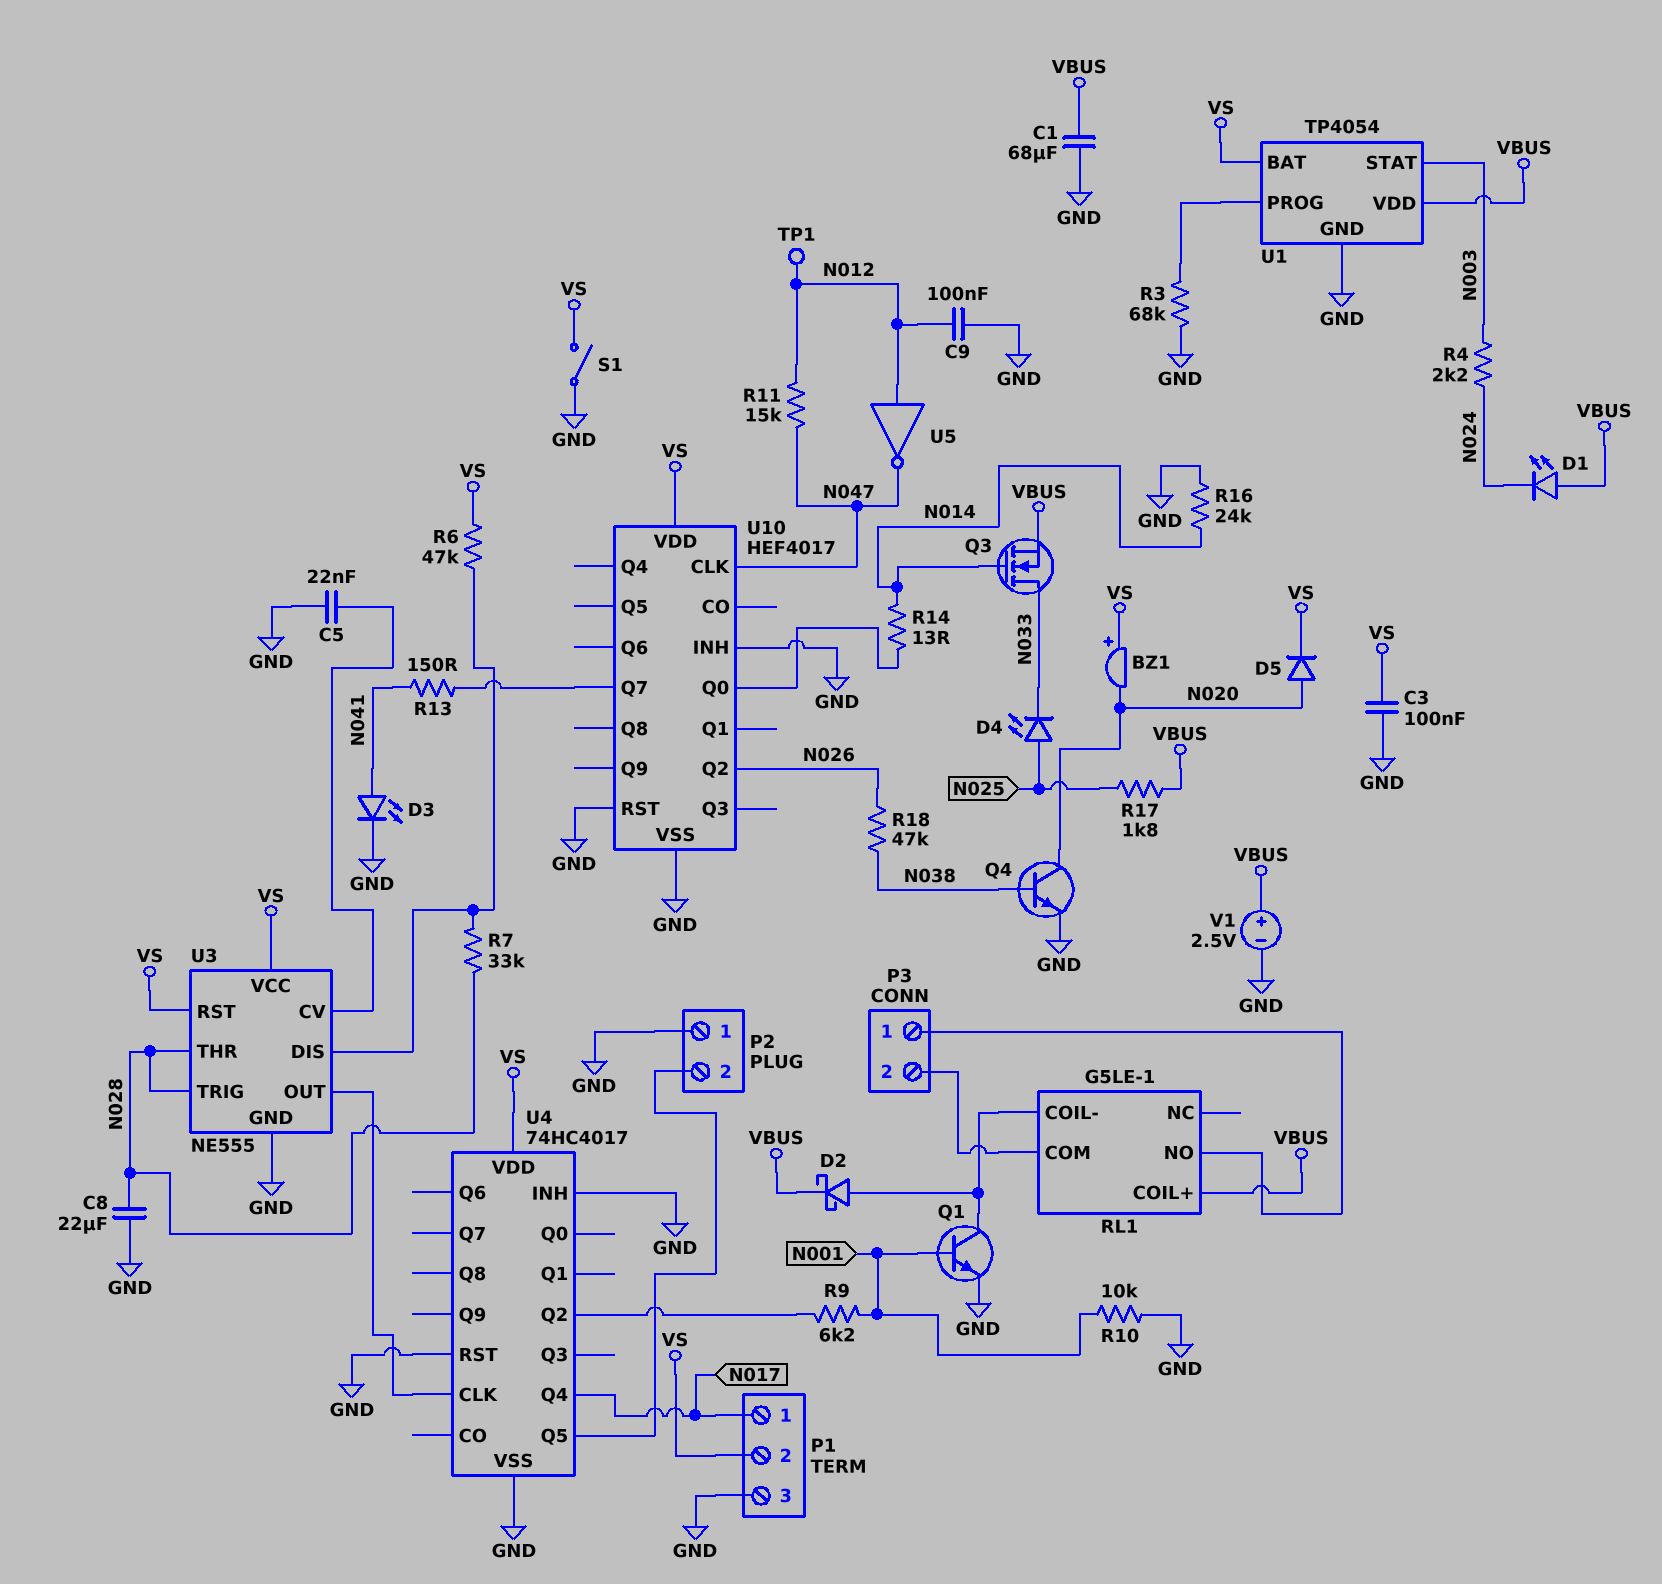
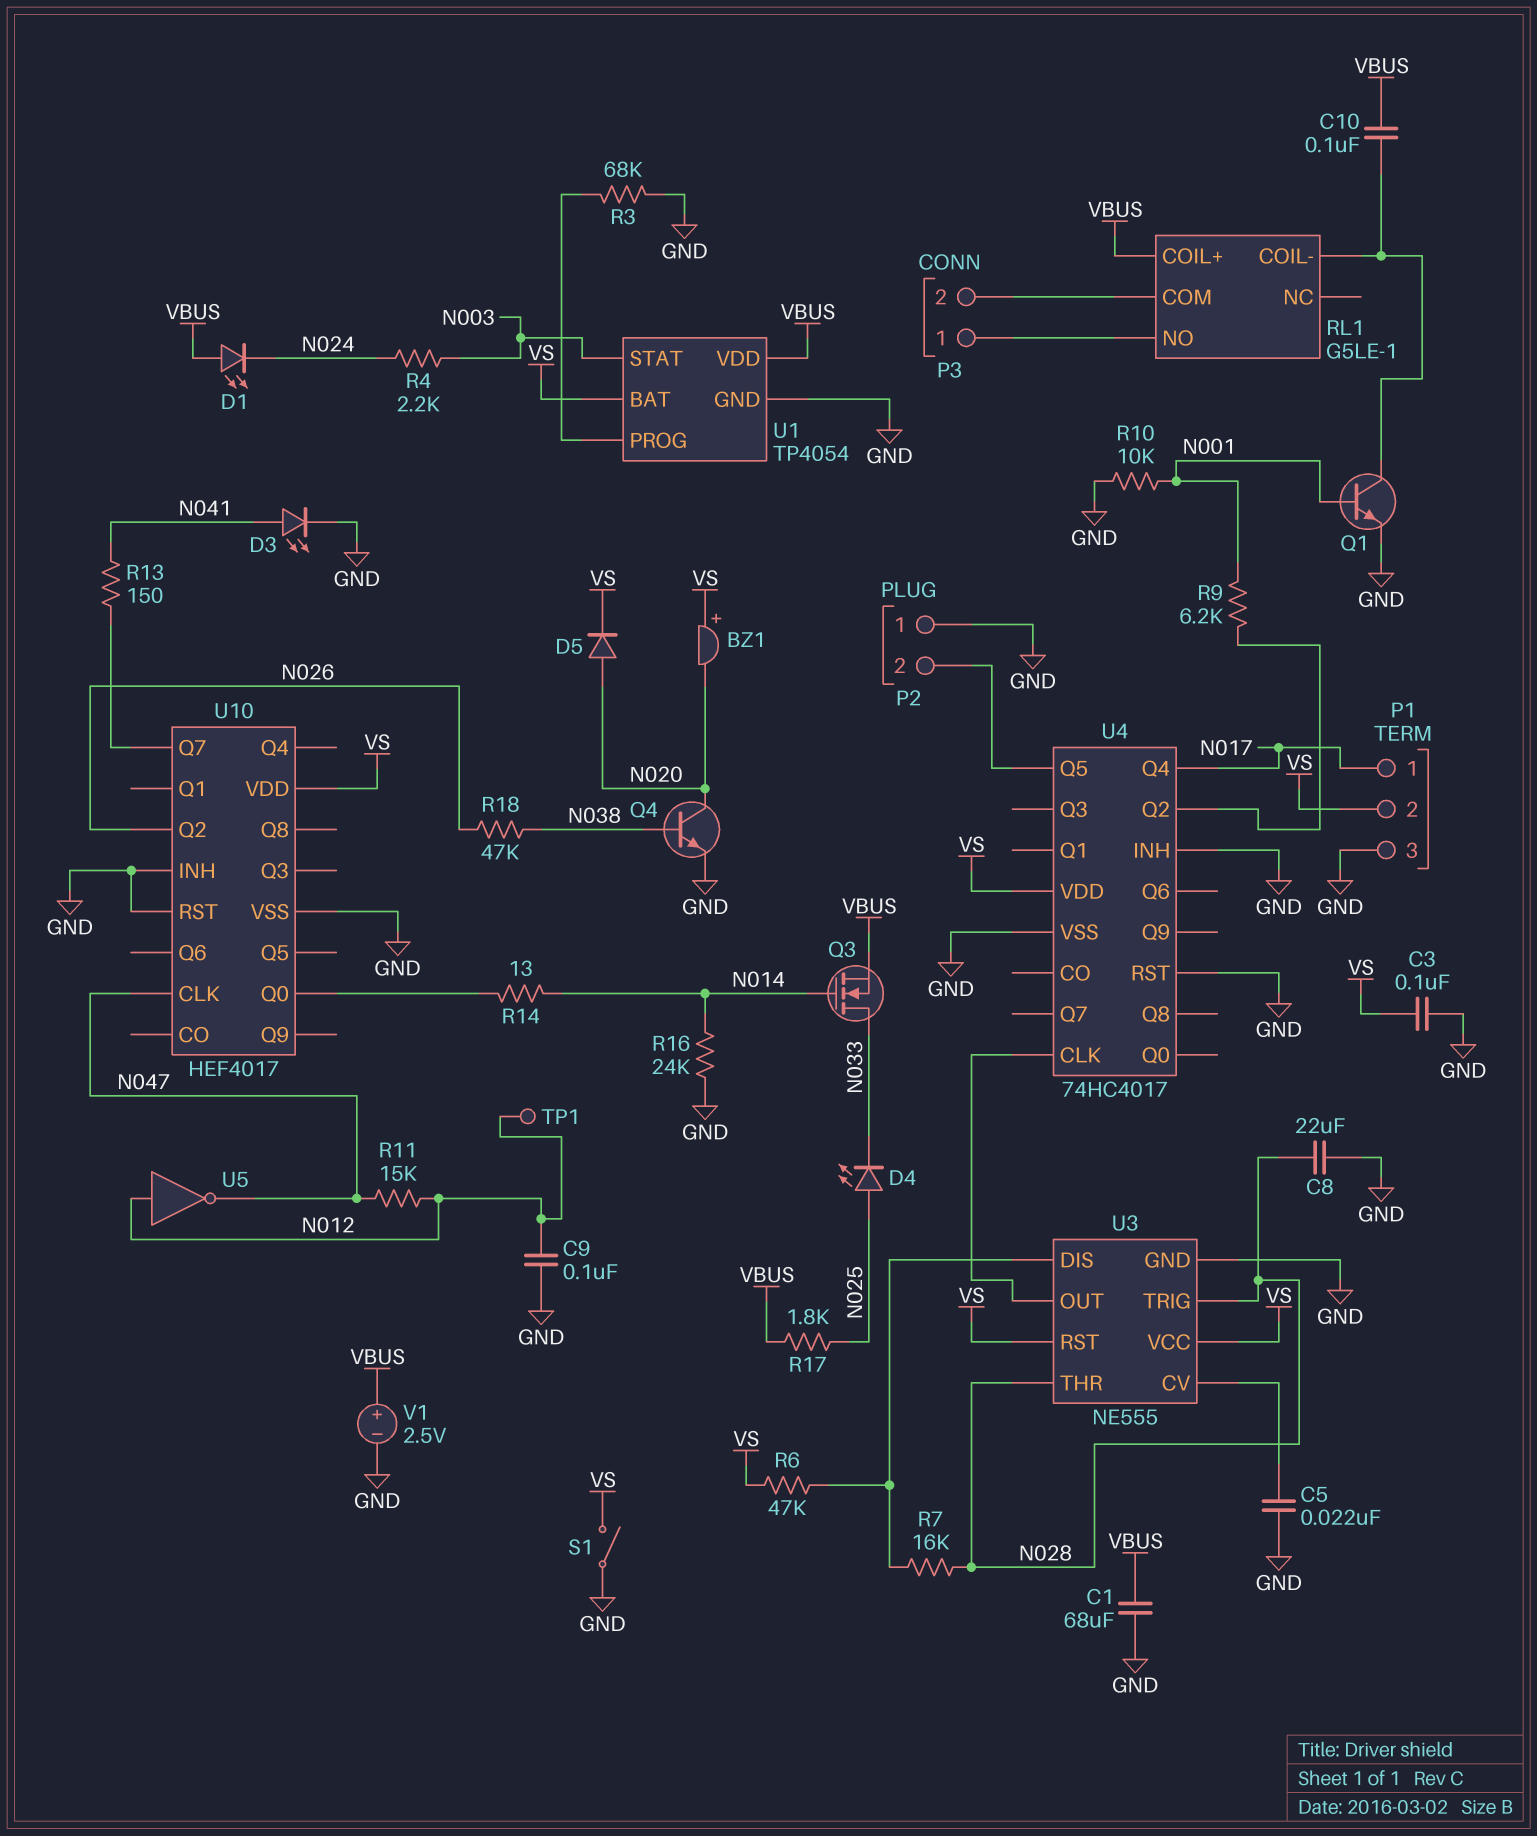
C10: none -> 100nF (RL1/COIL-, VBUS)
D2: schottky (A RL1/COIL-, K VBUS) -> none
R7: 33k (N028, U3/DIS) -> 16k (N028, U3/DIS)

